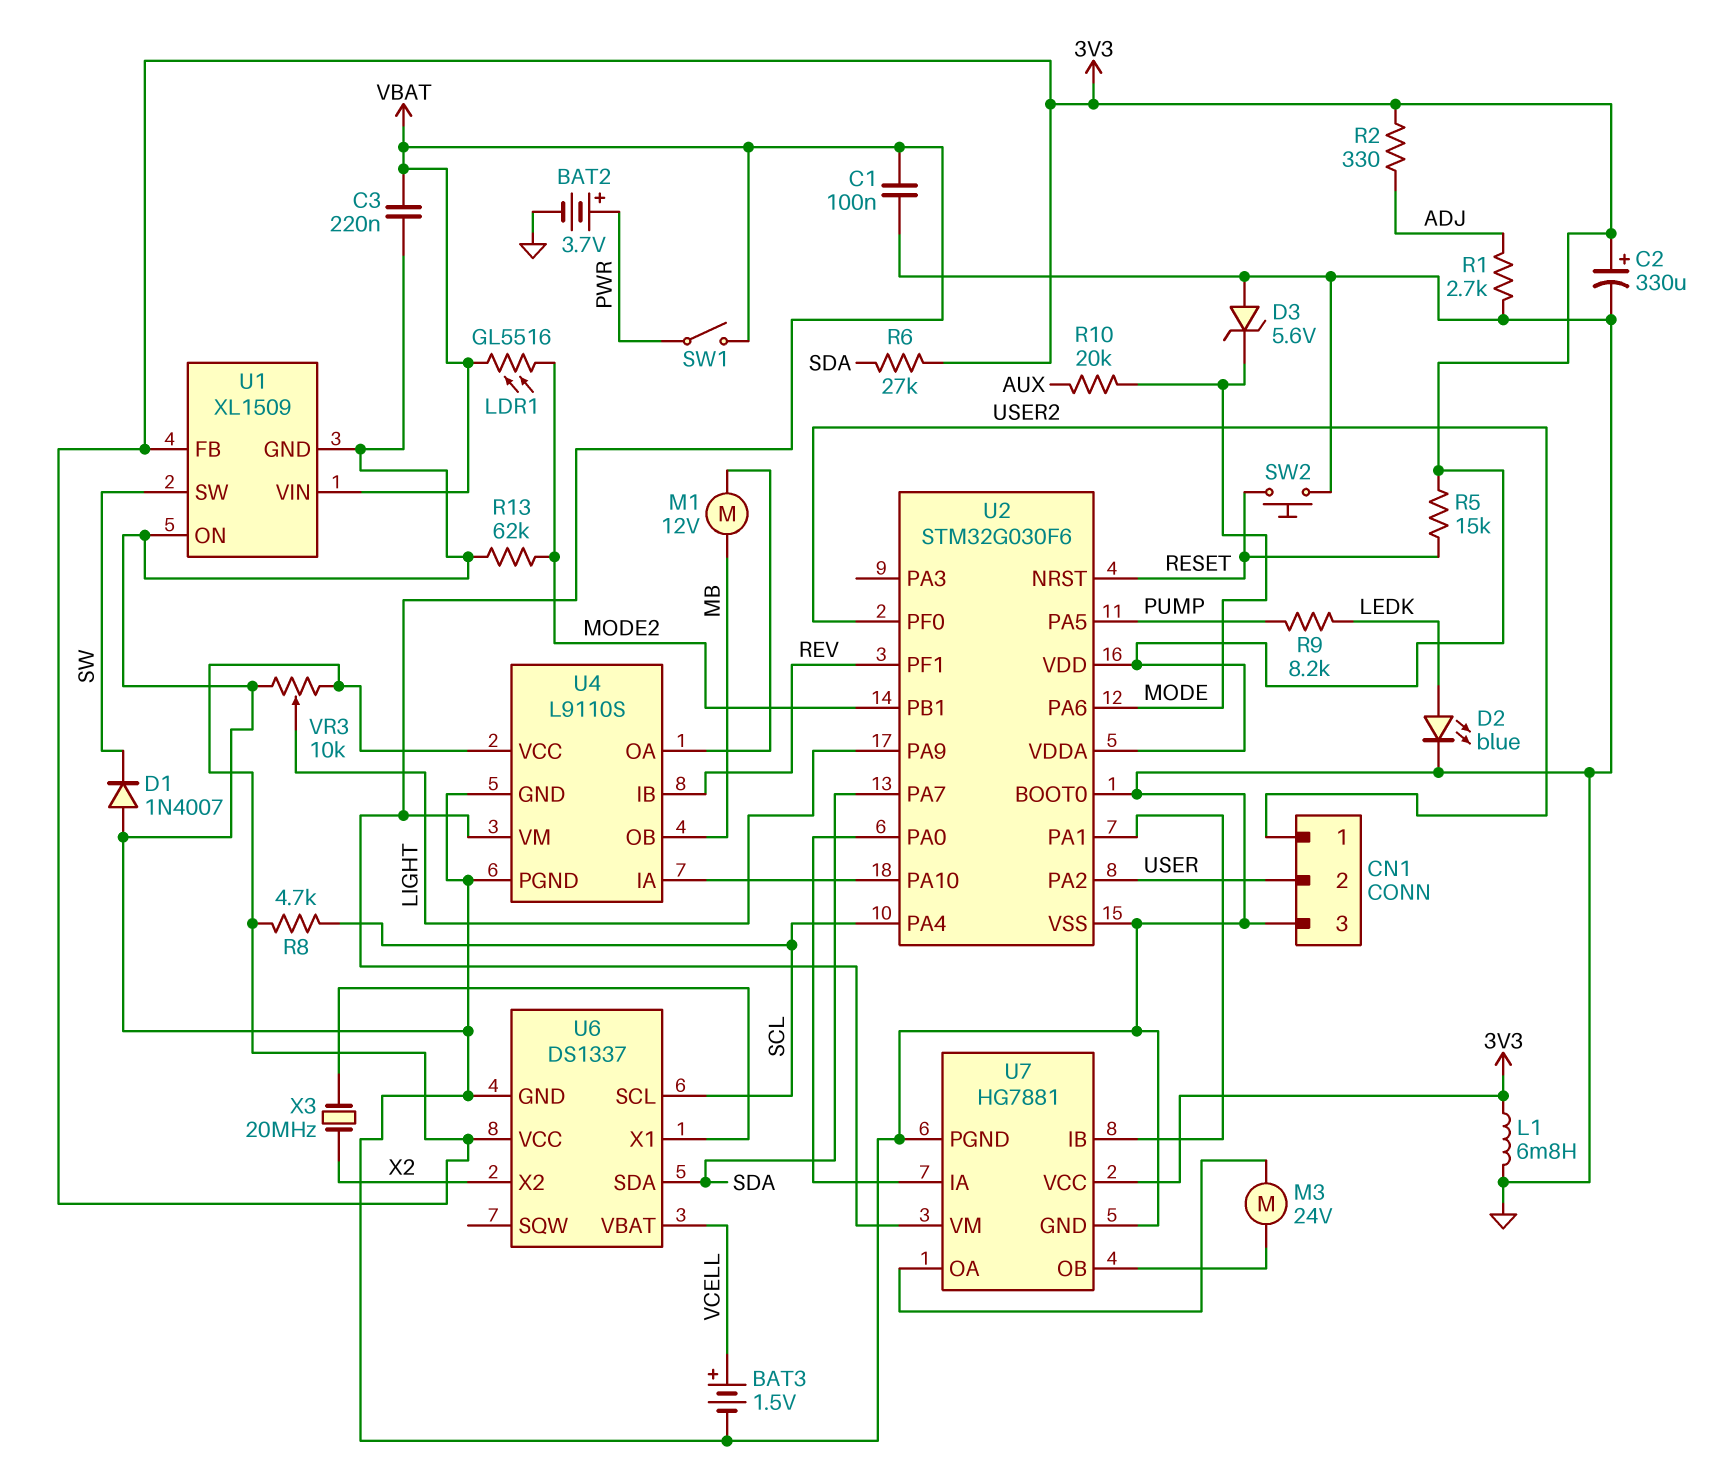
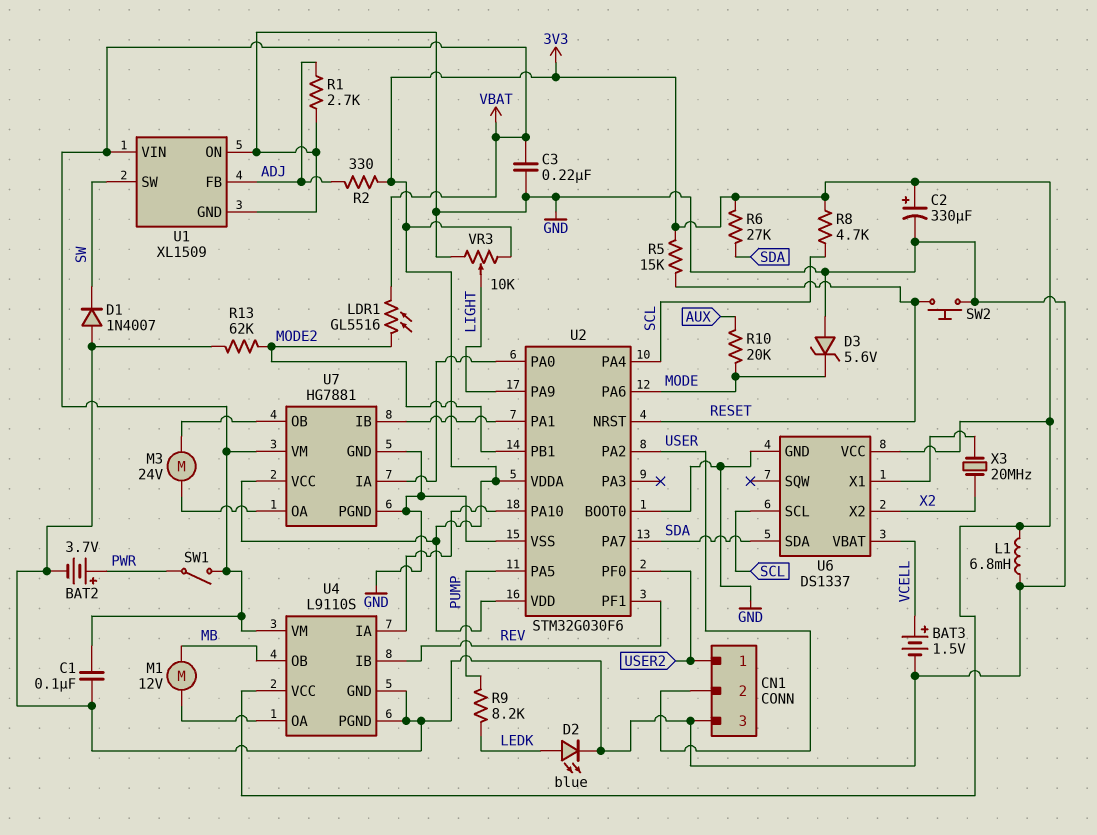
U1 pin FB: 3V3 -> ADJ

